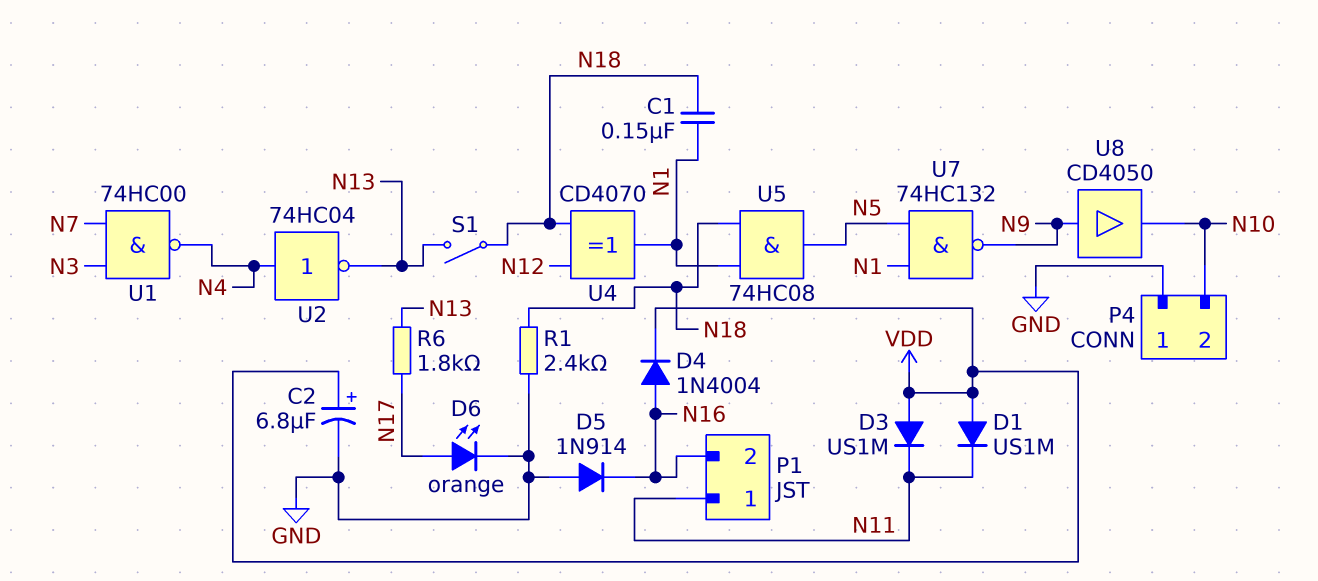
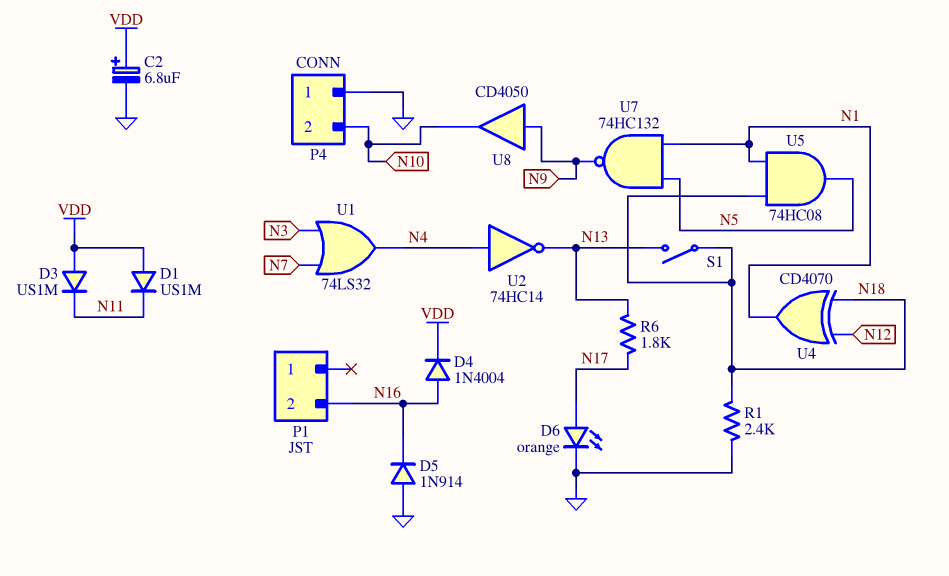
C1: 150nF (N1, N18) -> none
P1 pin 1: N11 -> none
U1: NAND 74HC00 (in N3, in N7, out N4) -> OR 74LS32 (in N3, in N7, out N4)
U2: NOT 74HC04 (in N4, out N13) -> NOT 74HC14 (in N4, out N13)

